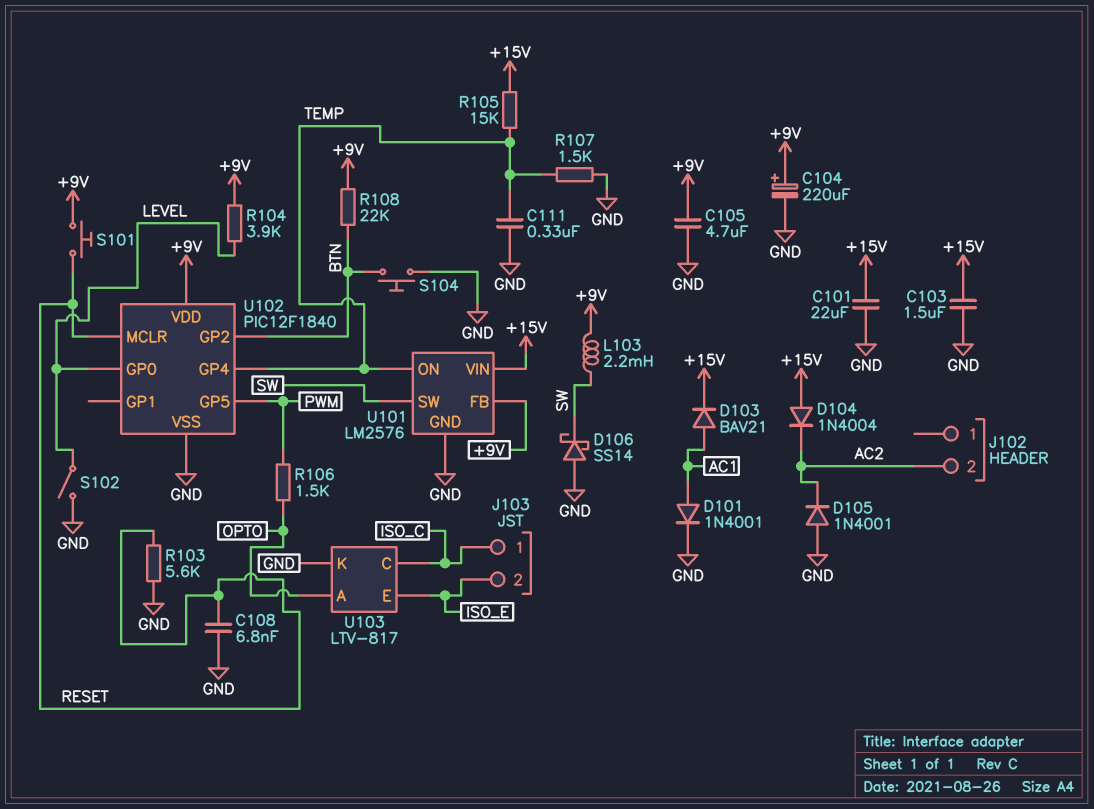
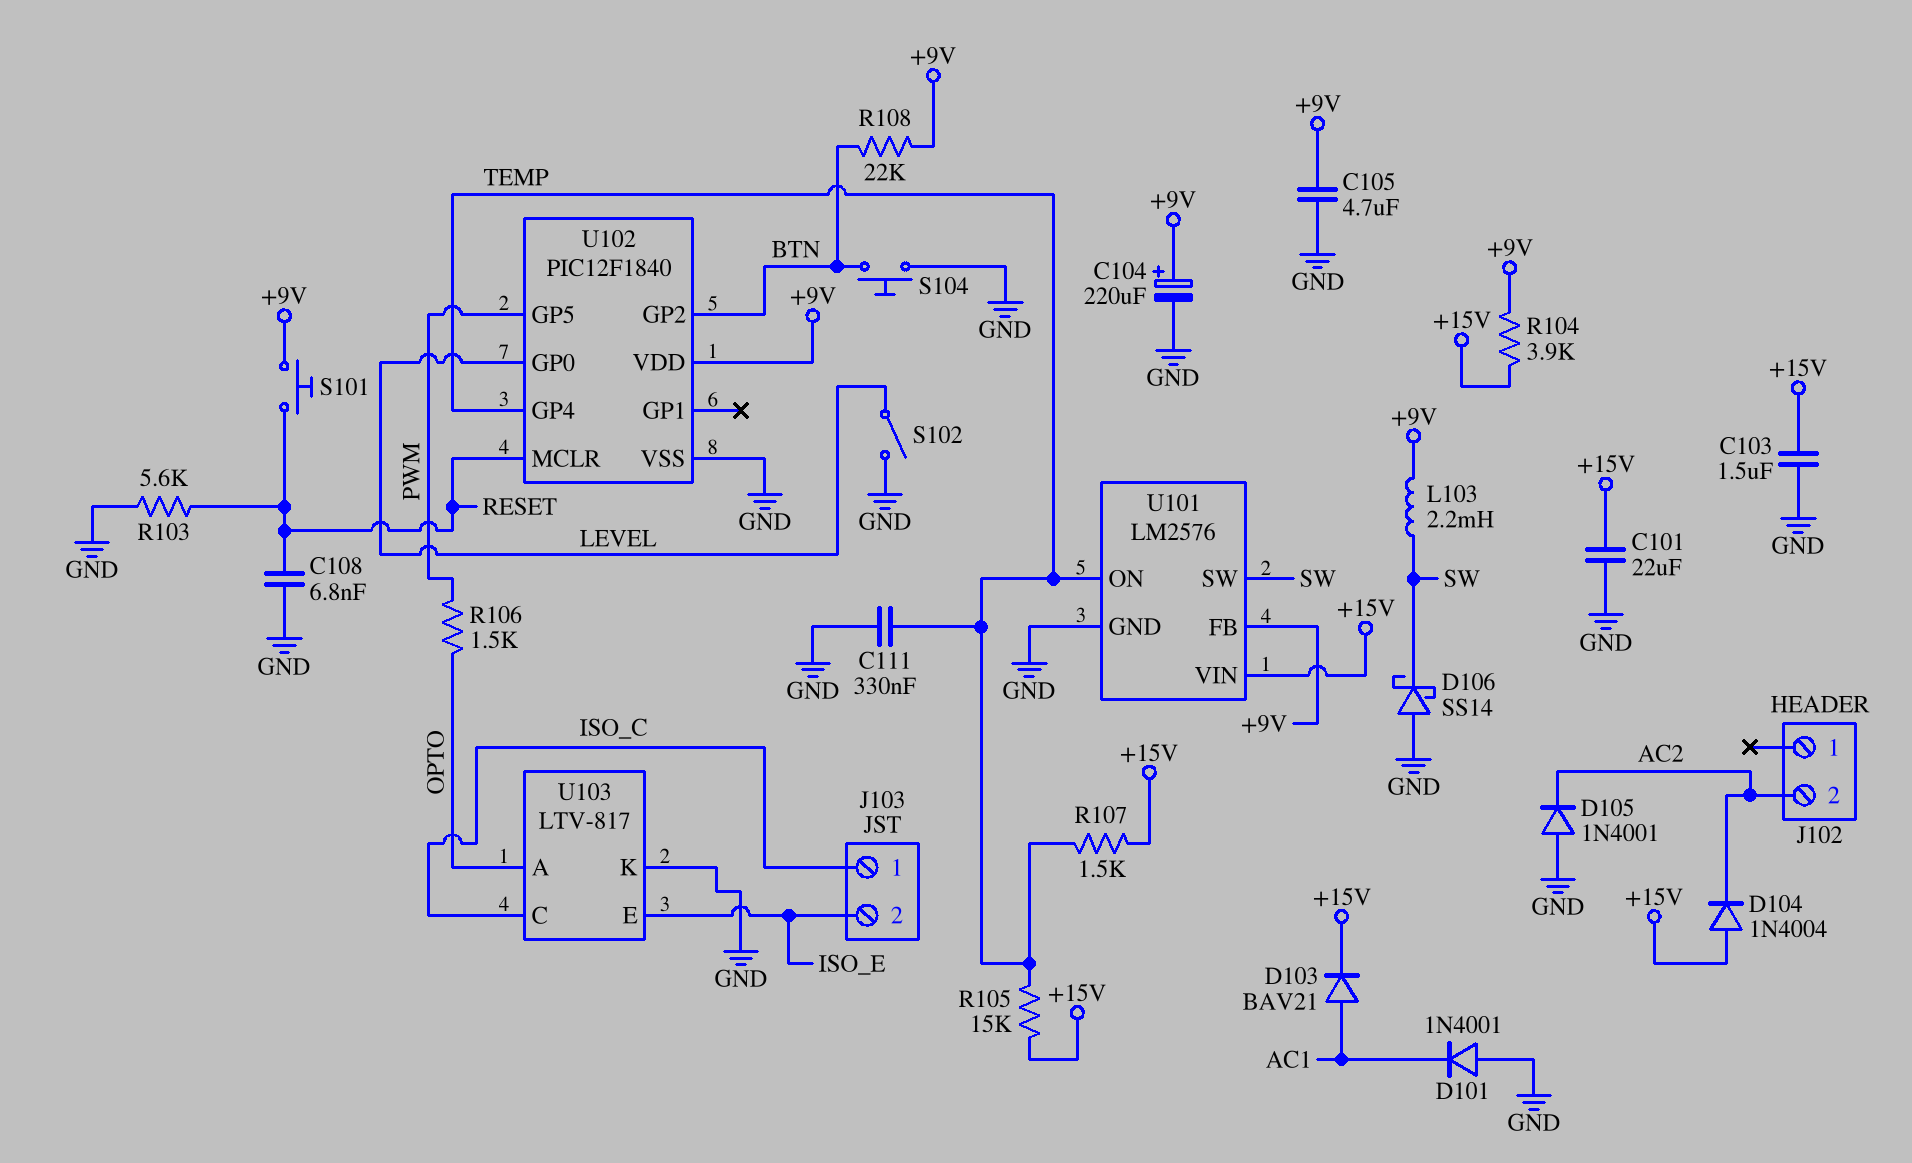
D101: diode 1N4001 (A AC1, K GND) -> diode 1N4001 (A GND, K AC1)
R104: 3.9k (+9V, LEVEL) -> 3.9k (+9V, +15V)
R107: 1.5k (GND, TEMP) -> 1.5k (+15V, TEMP)

